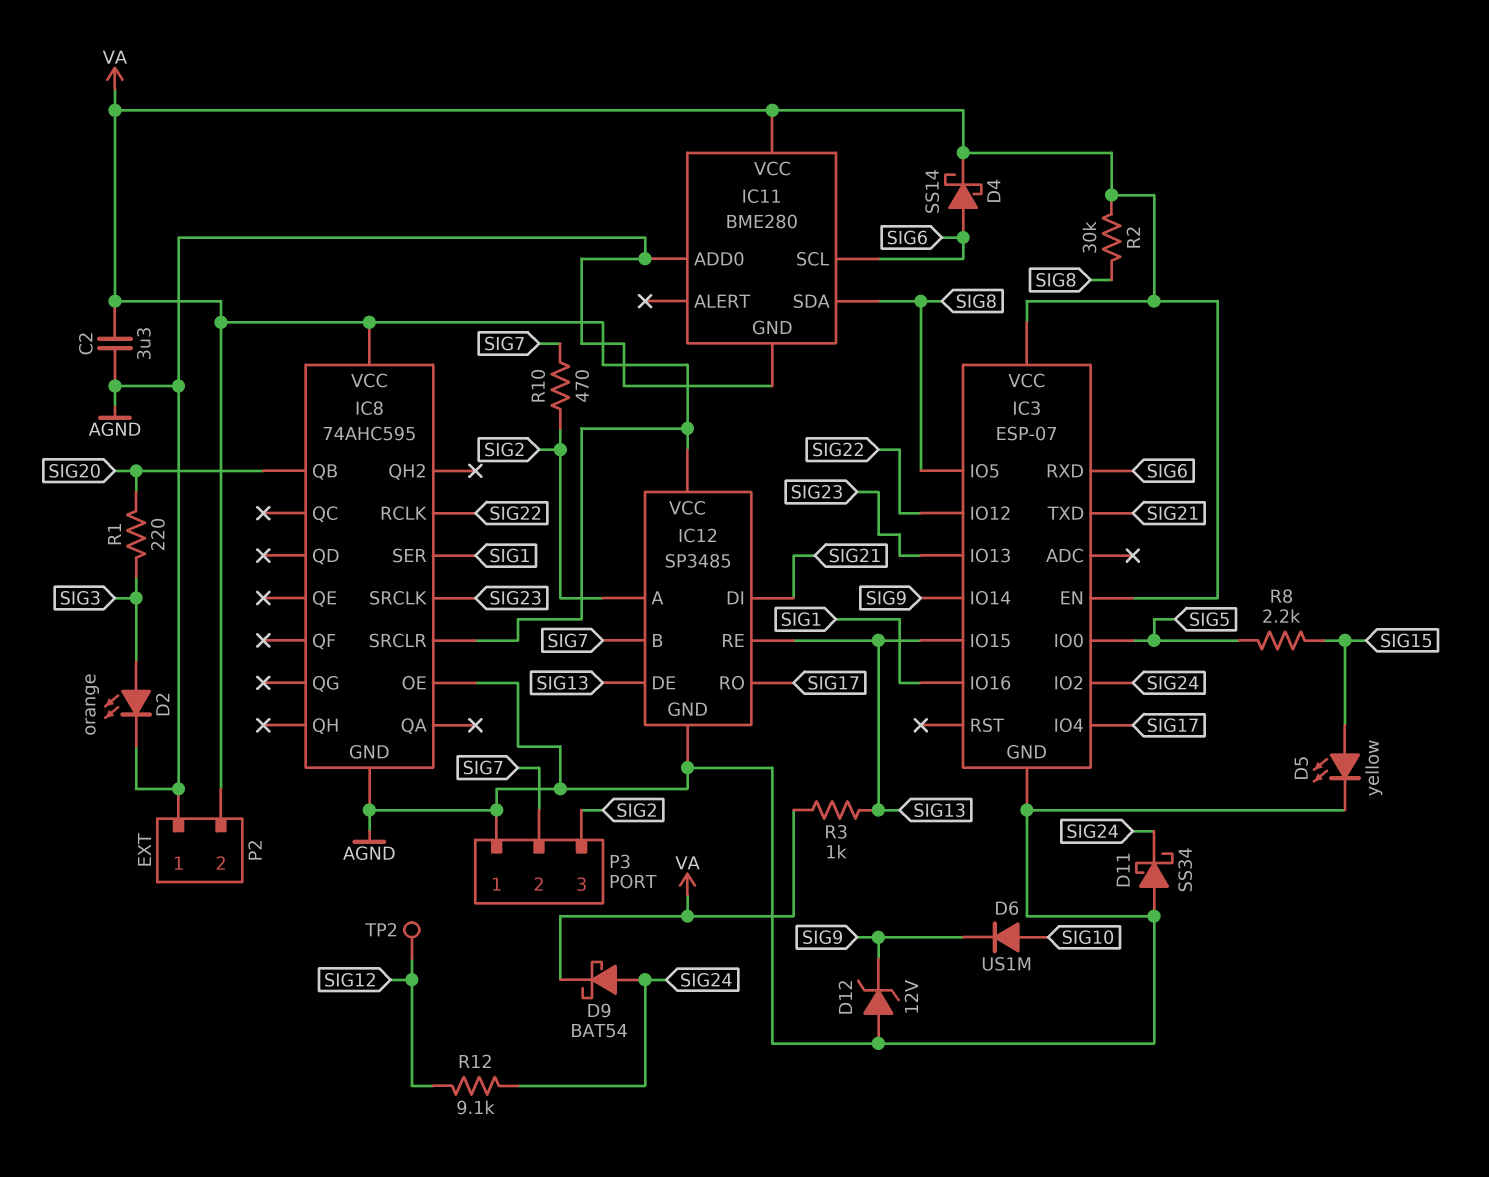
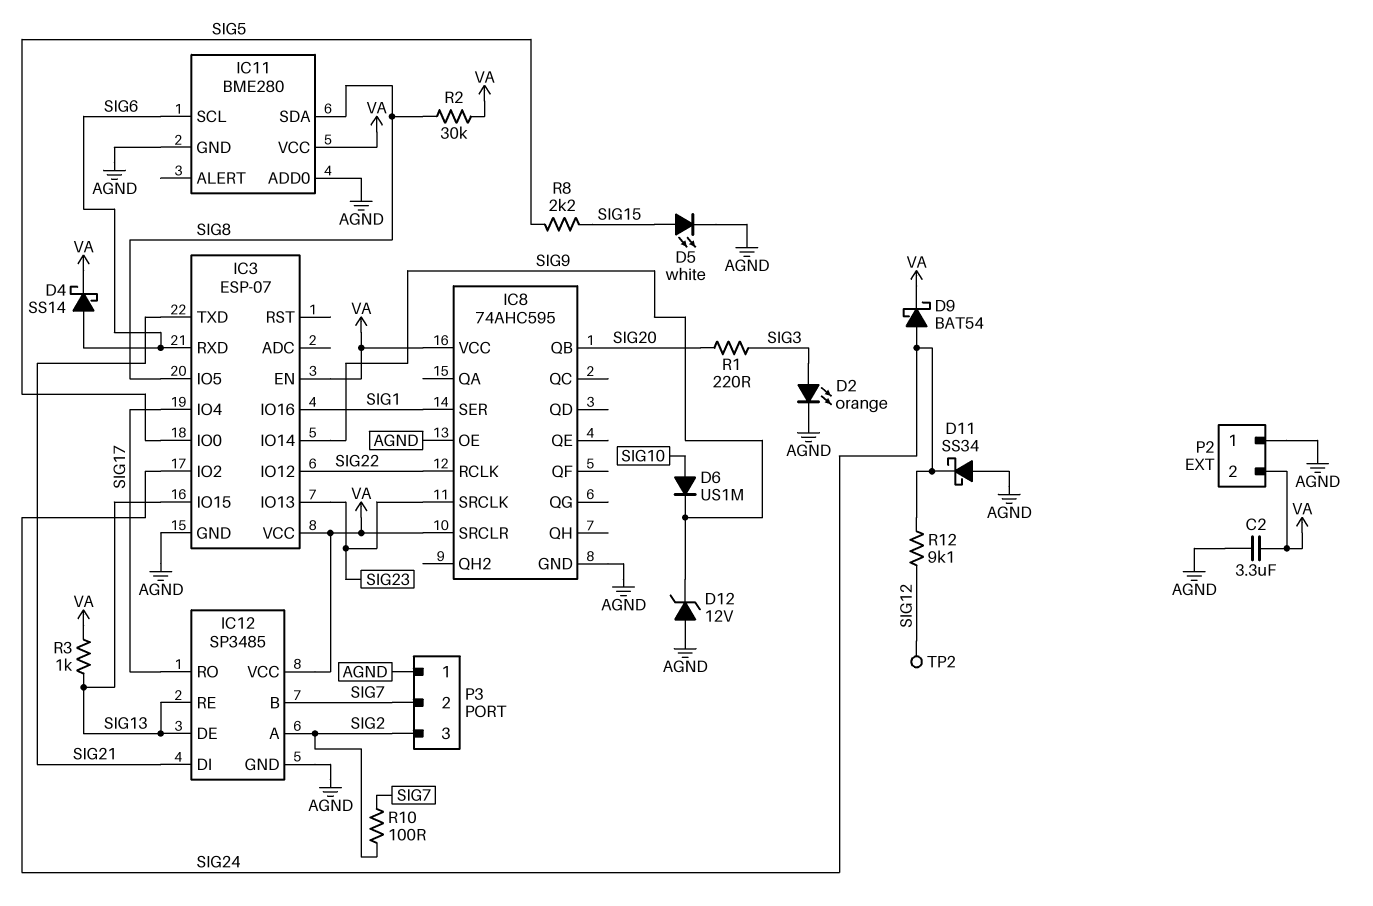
D5: LED yellow (A SIG15, K AGND) -> LED white (A SIG15, K AGND)
R10: 470 (SIG2, SIG7) -> 100 (SIG2, SIG7)

